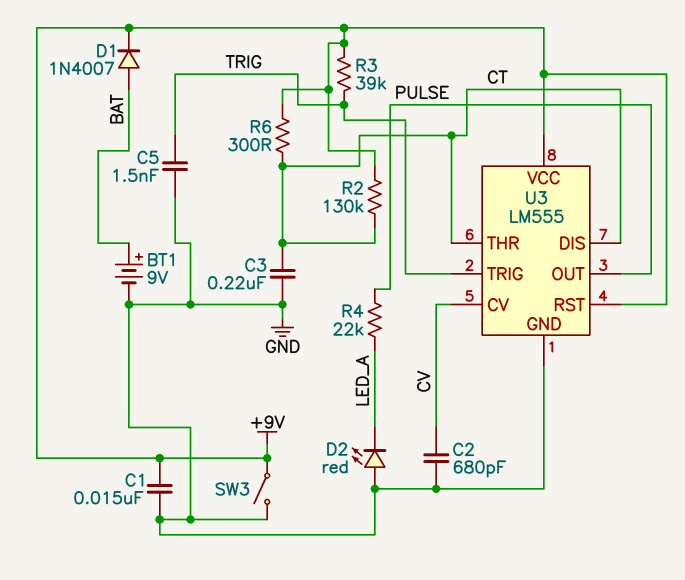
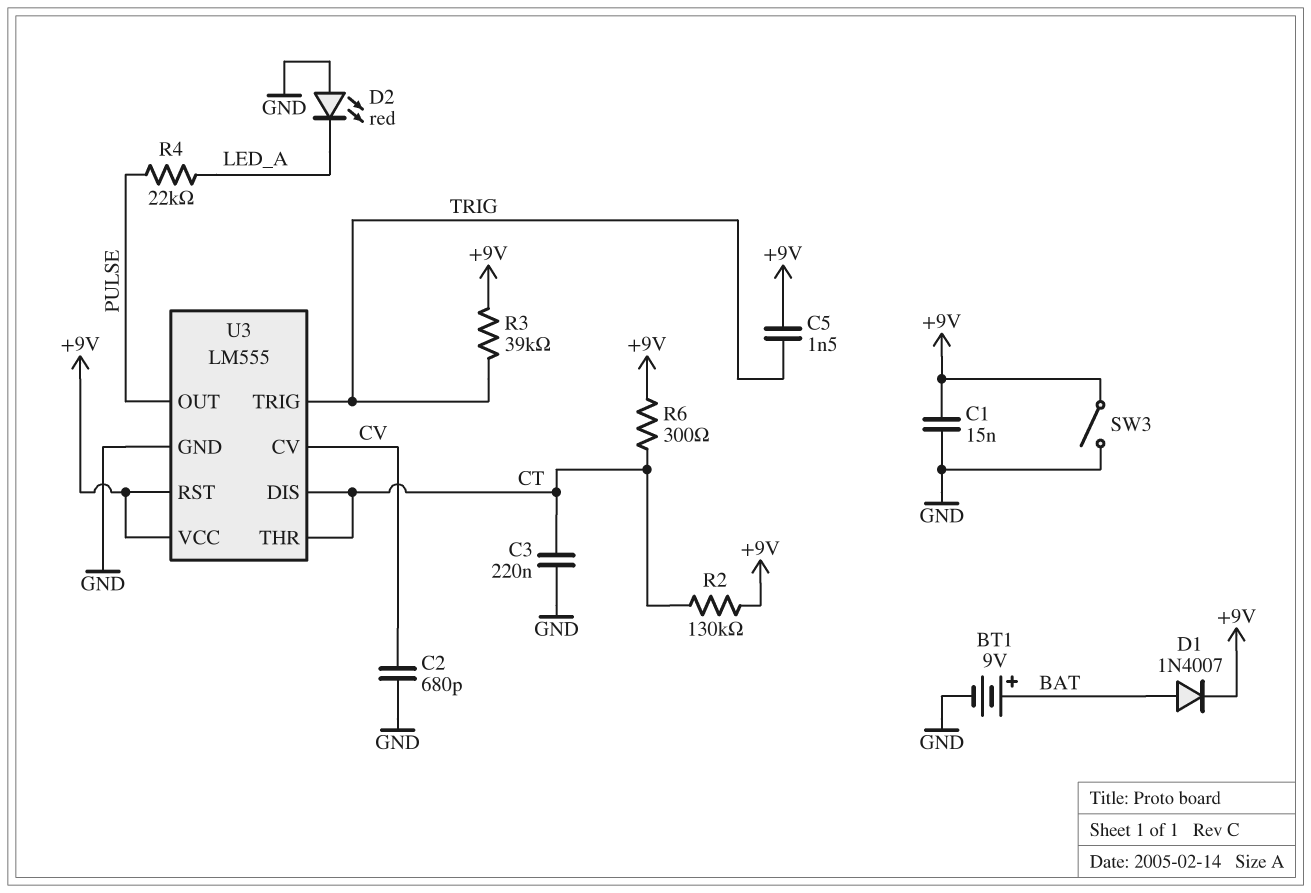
C5: 1.5nF (GND, TRIG) -> 1.5nF (+9V, TRIG)

